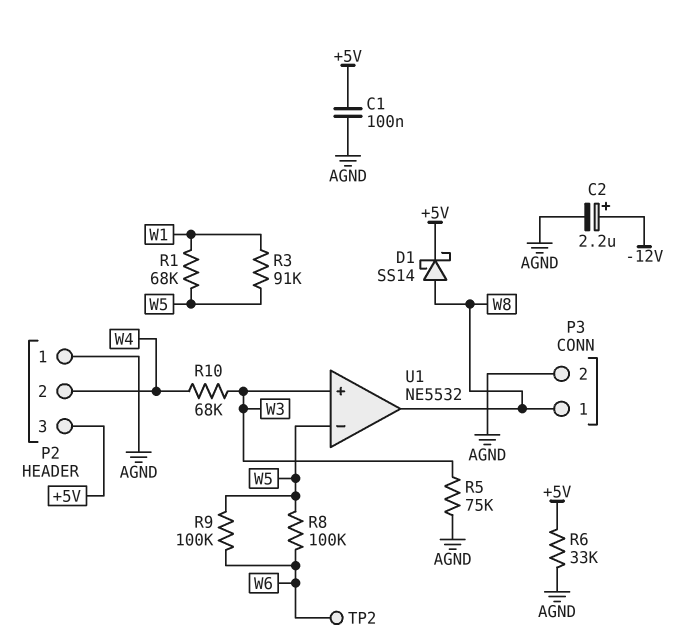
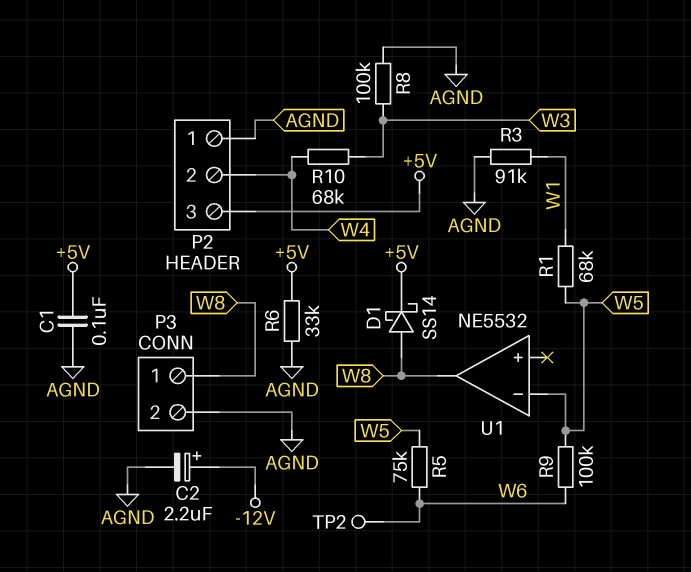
R3: 91k (W1, W5) -> 91k (AGND, W1)
R5: 75k (AGND, W3) -> 75k (W5, W6)
R8: 100k (W5, W6) -> 100k (AGND, W3)
U1 pin in+: W3 -> none

